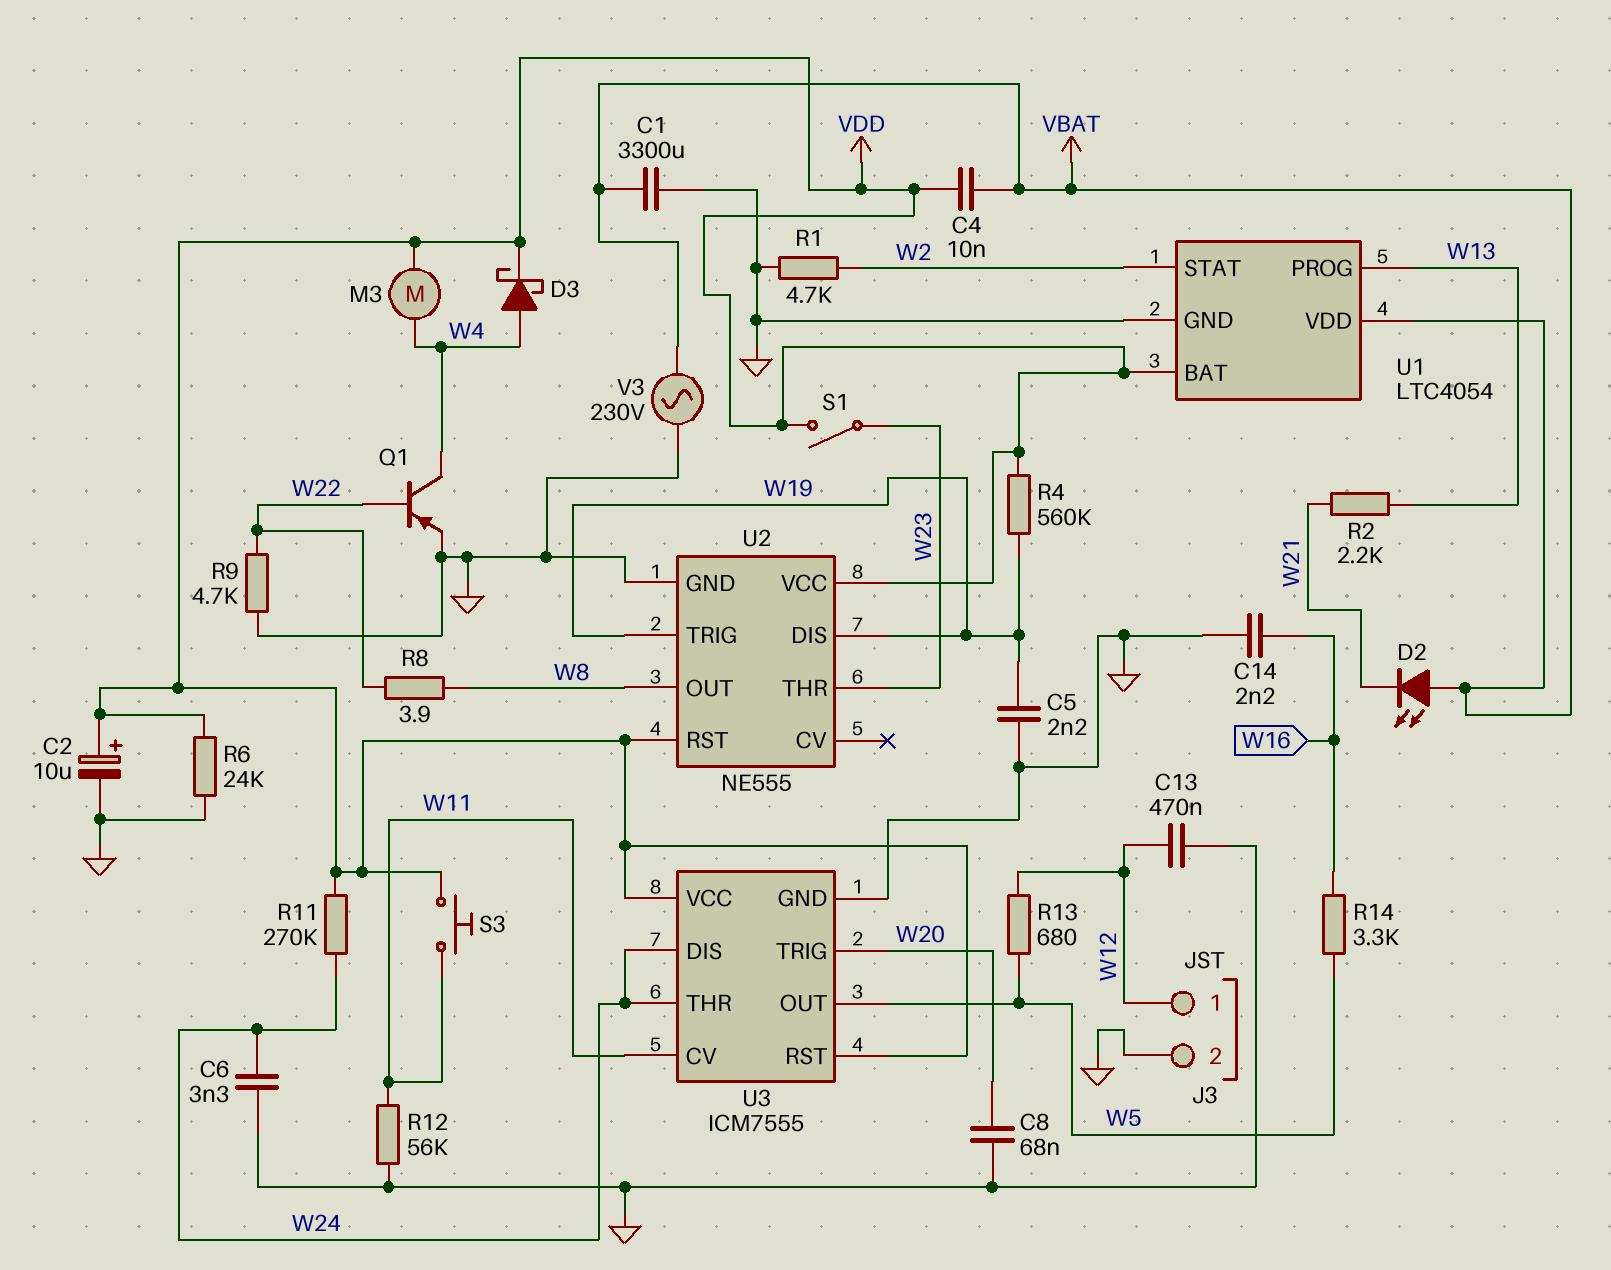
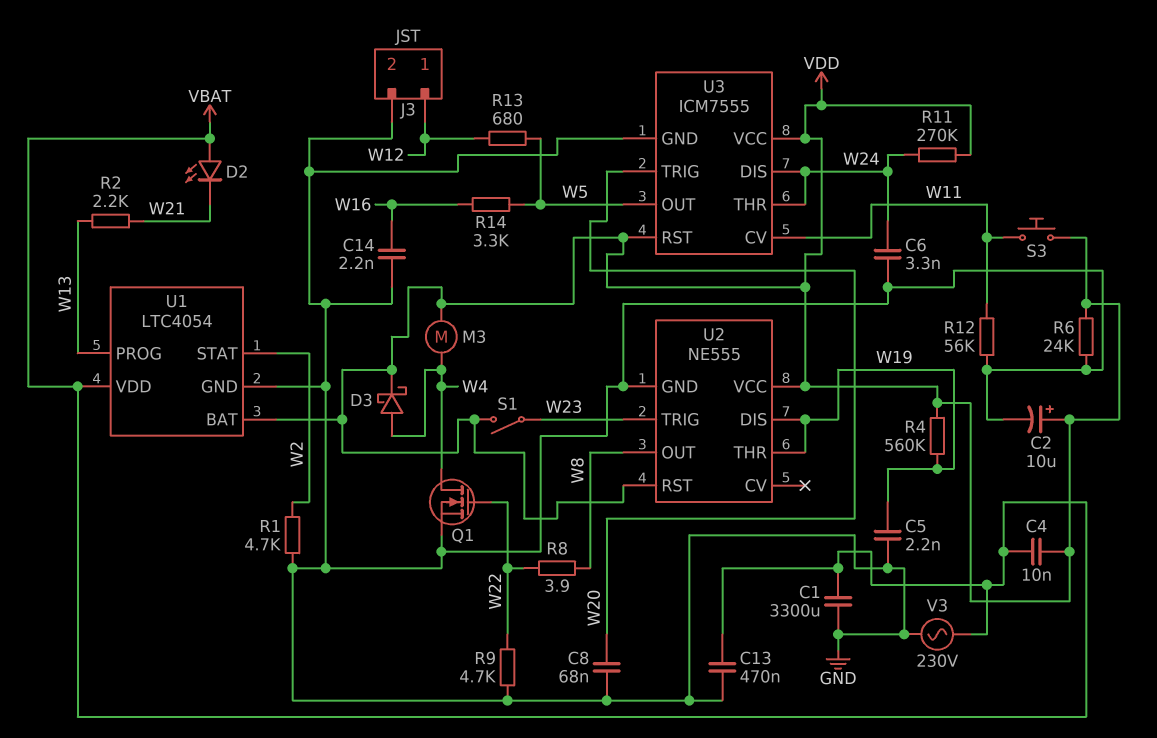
C13: 470nF (GND, W12) -> 470nF (GND, VBAT)
Q1: PNP (B W22, C W4, E GND) -> NMOS (G W22, D W4, S GND)
U2 pin THR: W23 -> W19
U2 pin TRIG: W19 -> W23

